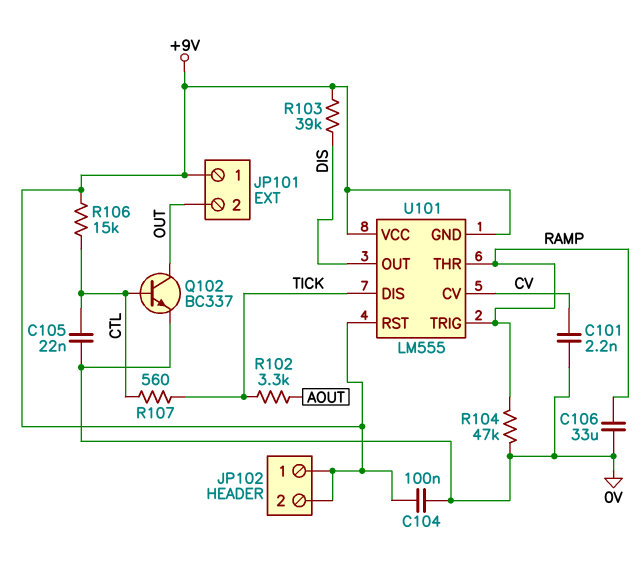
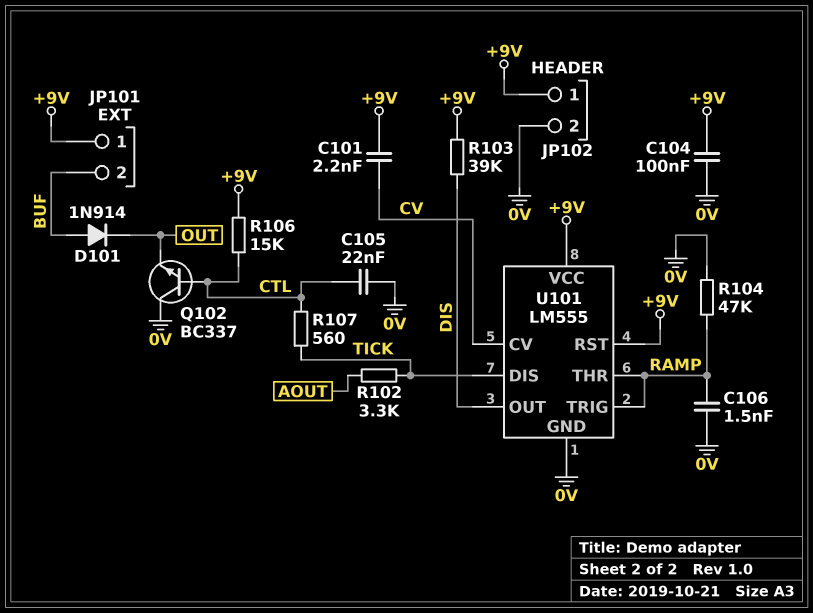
C101: 2.2nF (0V, CV) -> 2.2nF (+9V, CV)
C106: 33uF (0V, RAMP) -> 1.5nF (0V, RAMP)
D101: none -> diode 1N914 (A BUF, K OUT)
JP101 pin 2: OUT -> BUF
JP102 pin 2: +9V -> 0V
Q102: NPN BC337 (B CTL, C OUT, E 0V) -> NPN BC337 (B CTL, C 0V, E OUT)
U101 pin GND: +9V -> 0V

